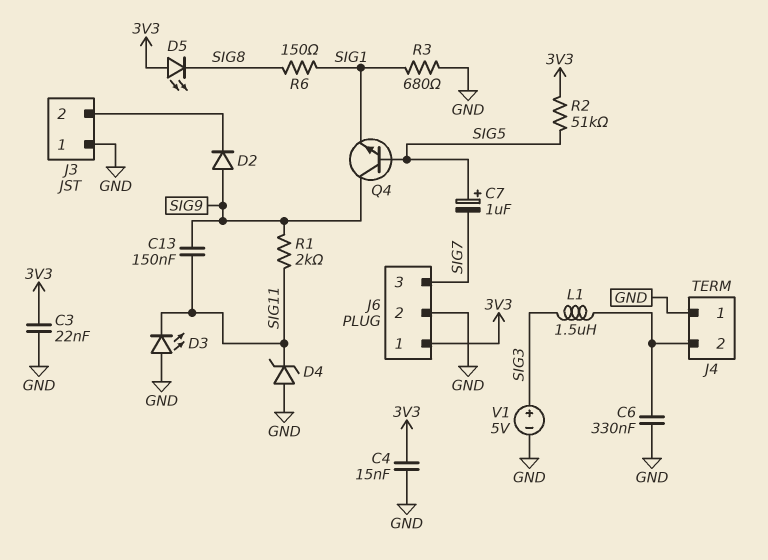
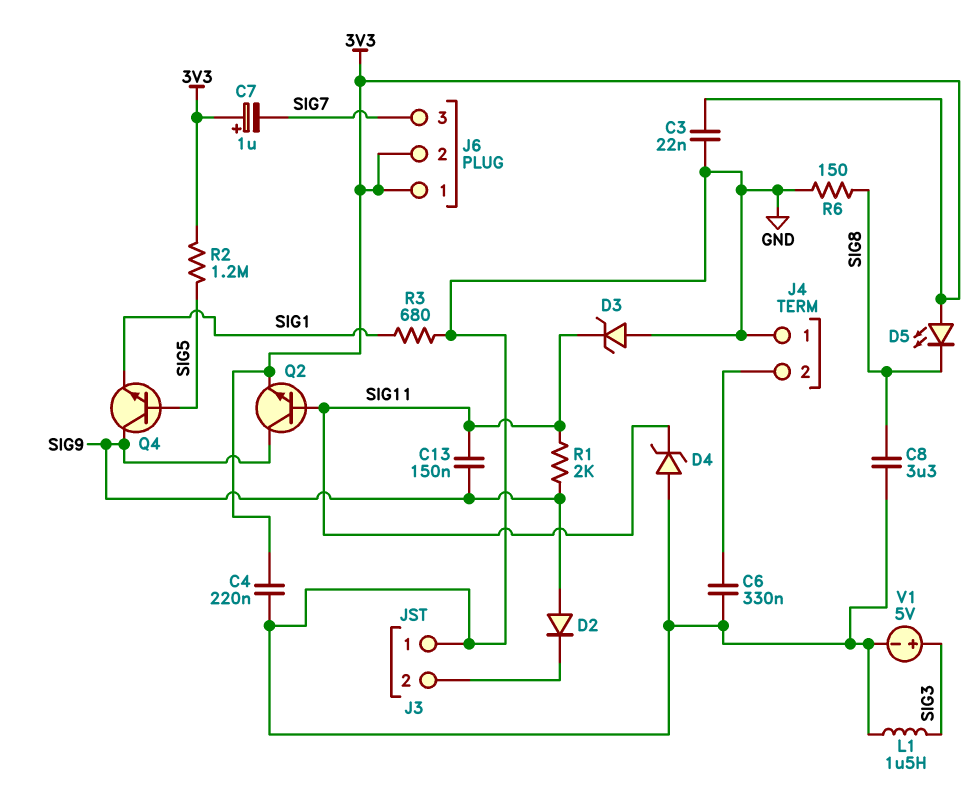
C4: 15nF (3V3, GND) -> 220nF (3V3, GND)
C7: 1uF (plus SIG5, minus SIG7) -> 1uF (plus 3V3, minus SIG7)
C8: none -> 3.3uF (GND, SIG8)
D3: LED (A GND, K SIG11) -> zener (A GND, K SIG11)
J6 pin 2: GND -> 3V3
L1: 1.5uH (J4/2, SIG3) -> 1.5uH (GND, SIG3)
Q2: none -> NPN (B SIG11, C SIG9, E 3V3)
R2: 51k (3V3, SIG5) -> 1.2M (3V3, SIG5)
R6: 150 (SIG1, SIG8) -> 150 (GND, SIG8)

